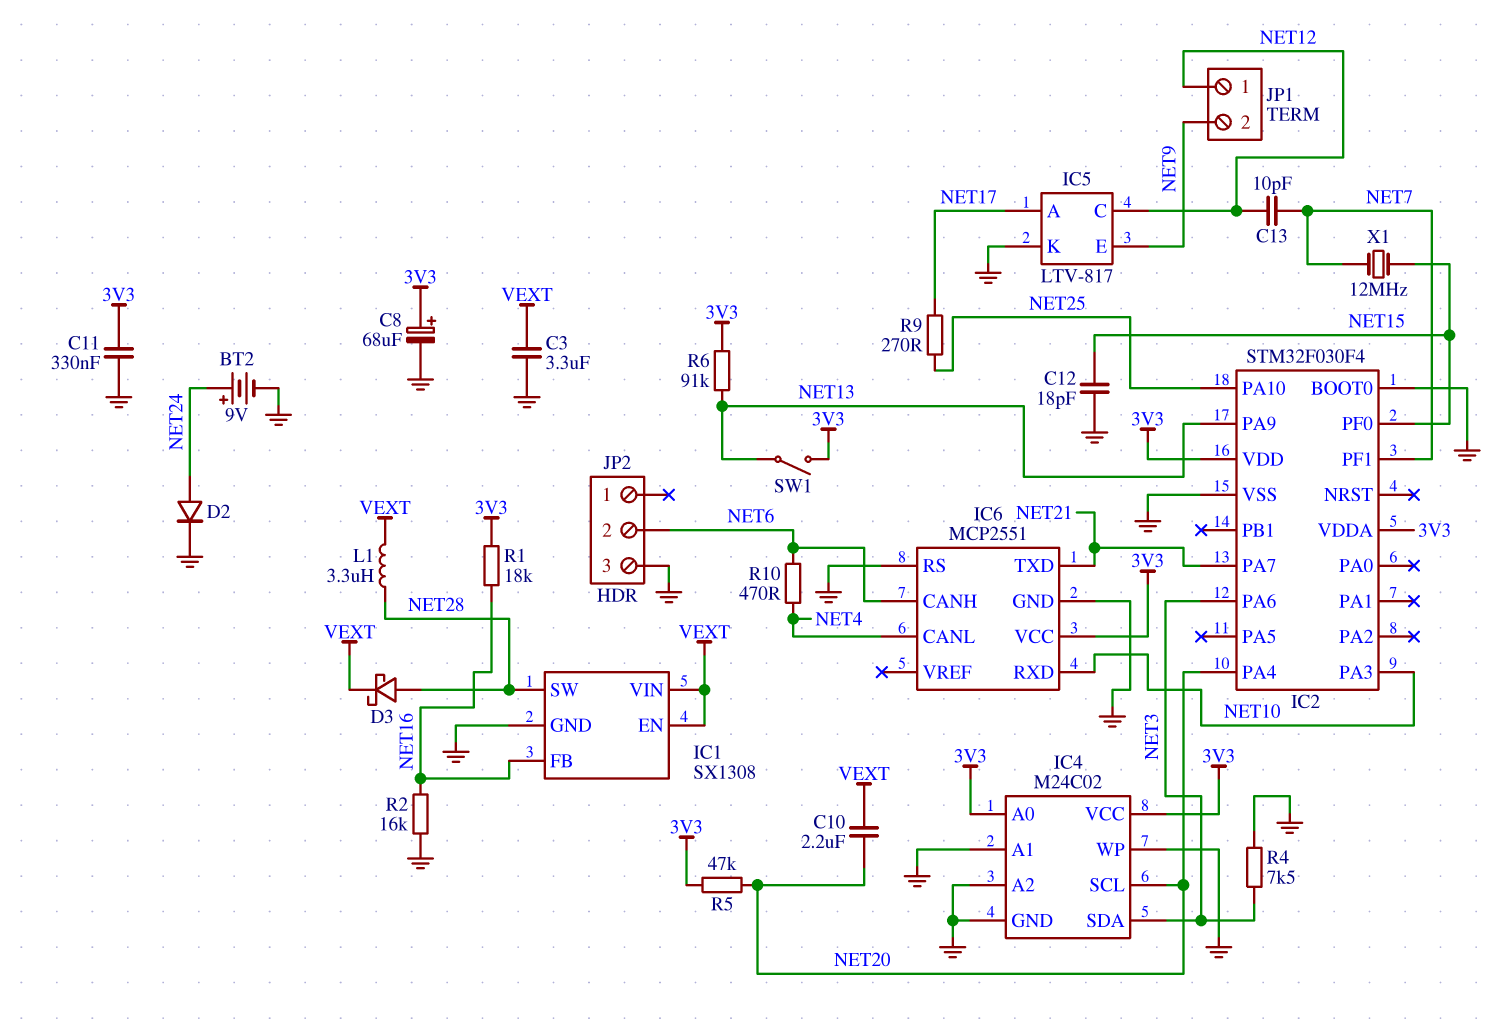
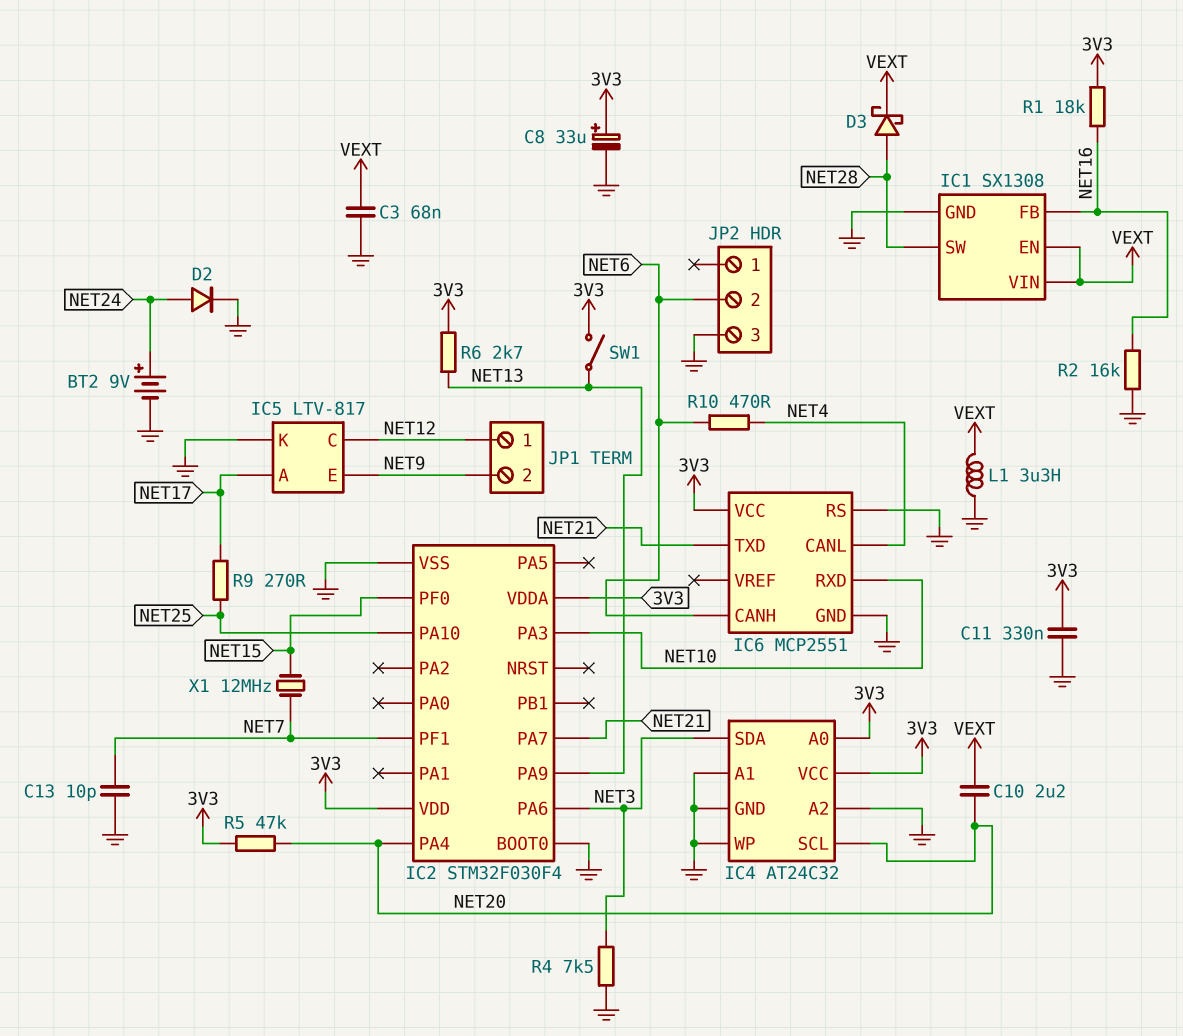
C3: 3.3uF (GND, VEXT) -> 68nF (GND, VEXT)
C8: 68uF (plus 3V3, minus GND) -> 33uF (plus 3V3, minus GND)
C12: 18pF (GND, NET15) -> none
C13: 10pF (NET7, NET12) -> 10pF (GND, NET7)
IC4: M24C02 -> AT24C32
L1: 3.3uH (NET28, VEXT) -> 3.3uH (GND, VEXT)
R6: 91k (3V3, NET13) -> 2.7k (3V3, NET13)

